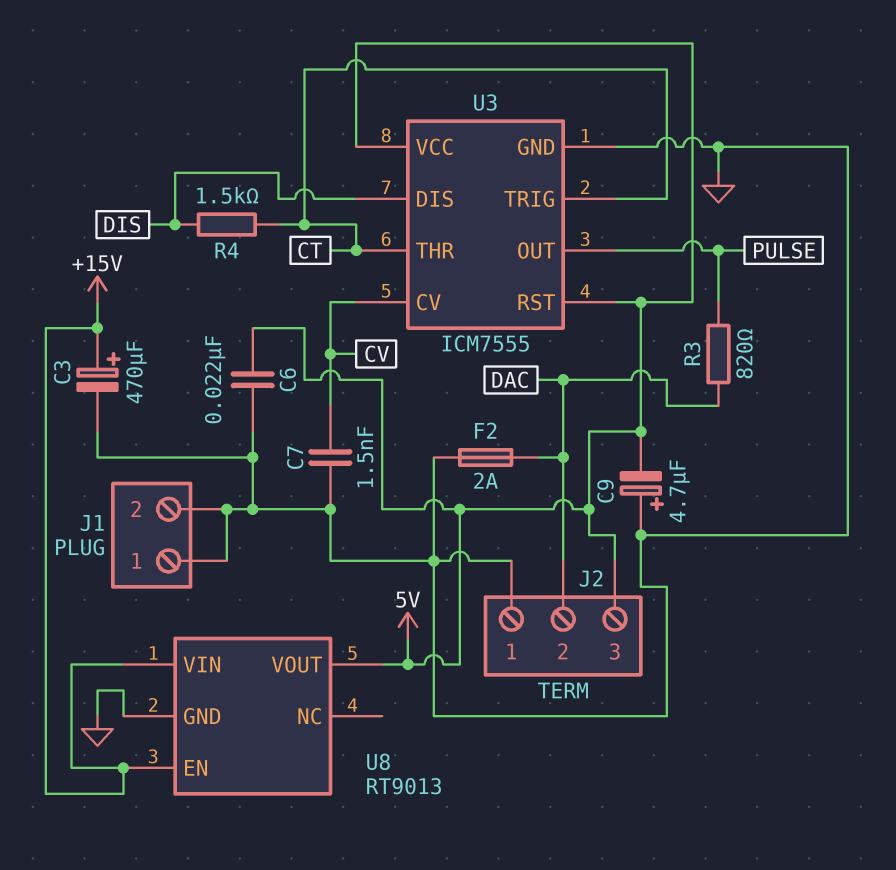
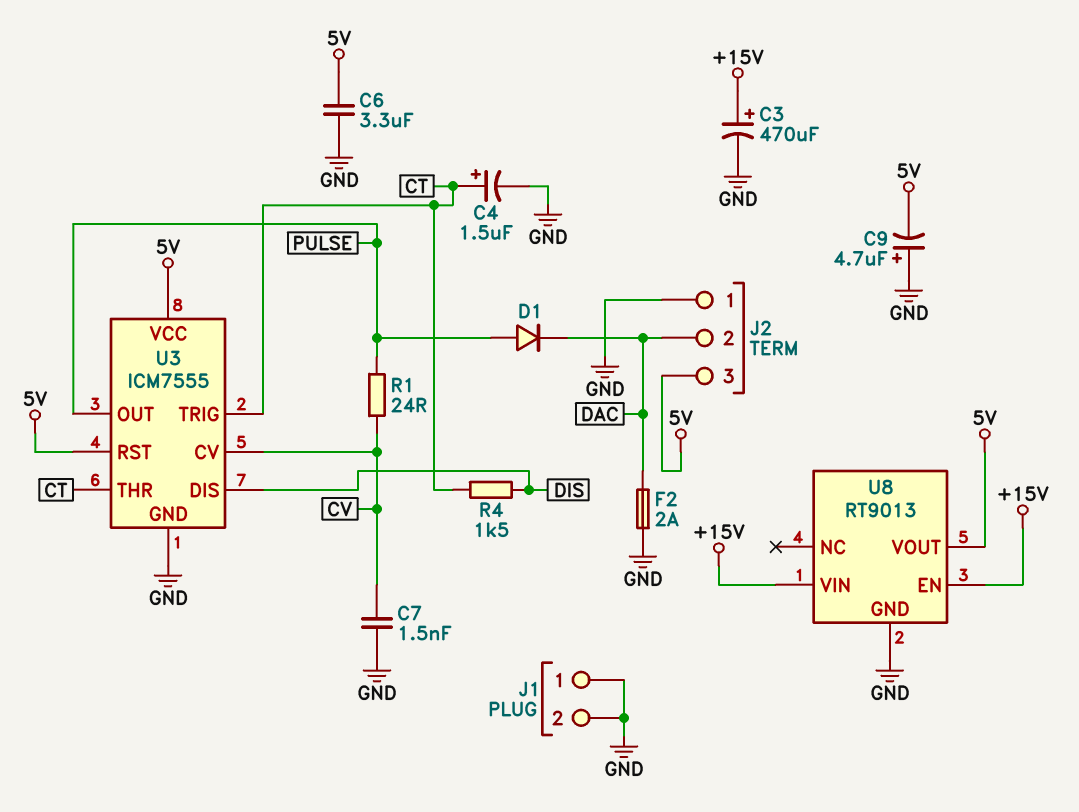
C4: none -> 1.5uF (plus CT, minus GND)
C6: 22nF (5V, GND) -> 3.3uF (5V, GND)
D1: none -> diode (A PULSE, K DAC)
R1: none -> 24 (CV, PULSE)
R3: 820 (DAC, PULSE) -> none

